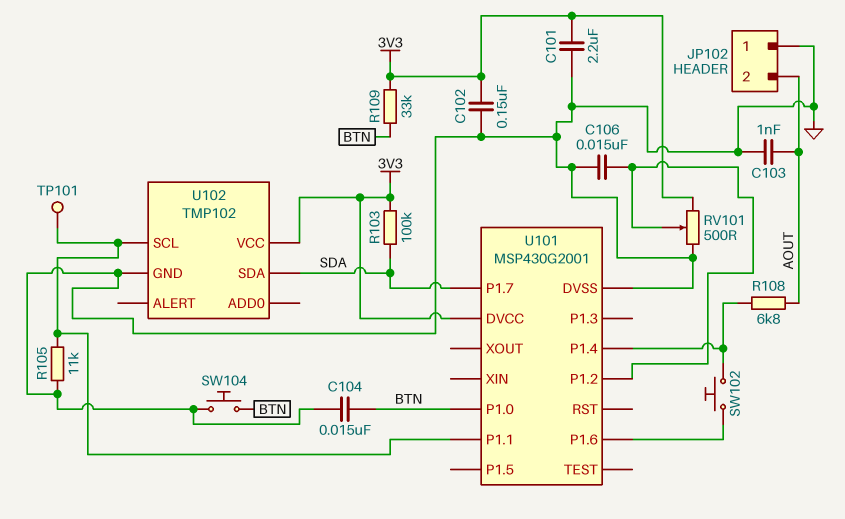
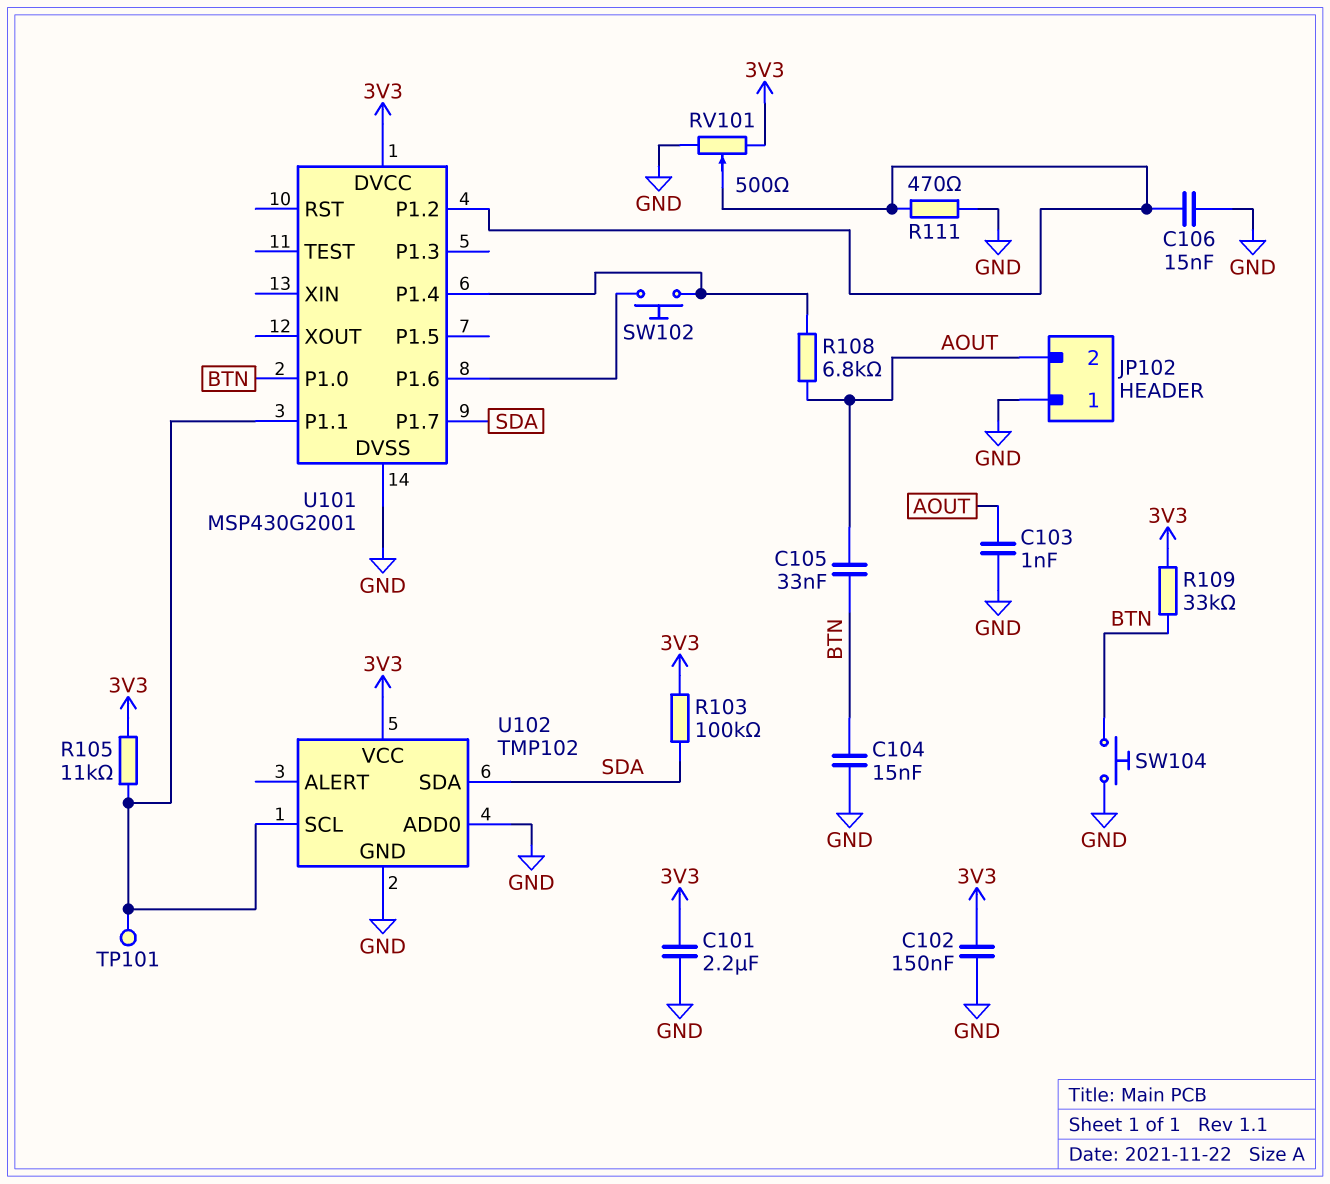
C105: none -> 33nF (AOUT, BTN)
R105: 11k (GND, U101/P1.1) -> 11k (3V3, U101/P1.1)
R111: none -> 470 (GND, U101/P1.2)
U102 pin ADD0: none -> GND

